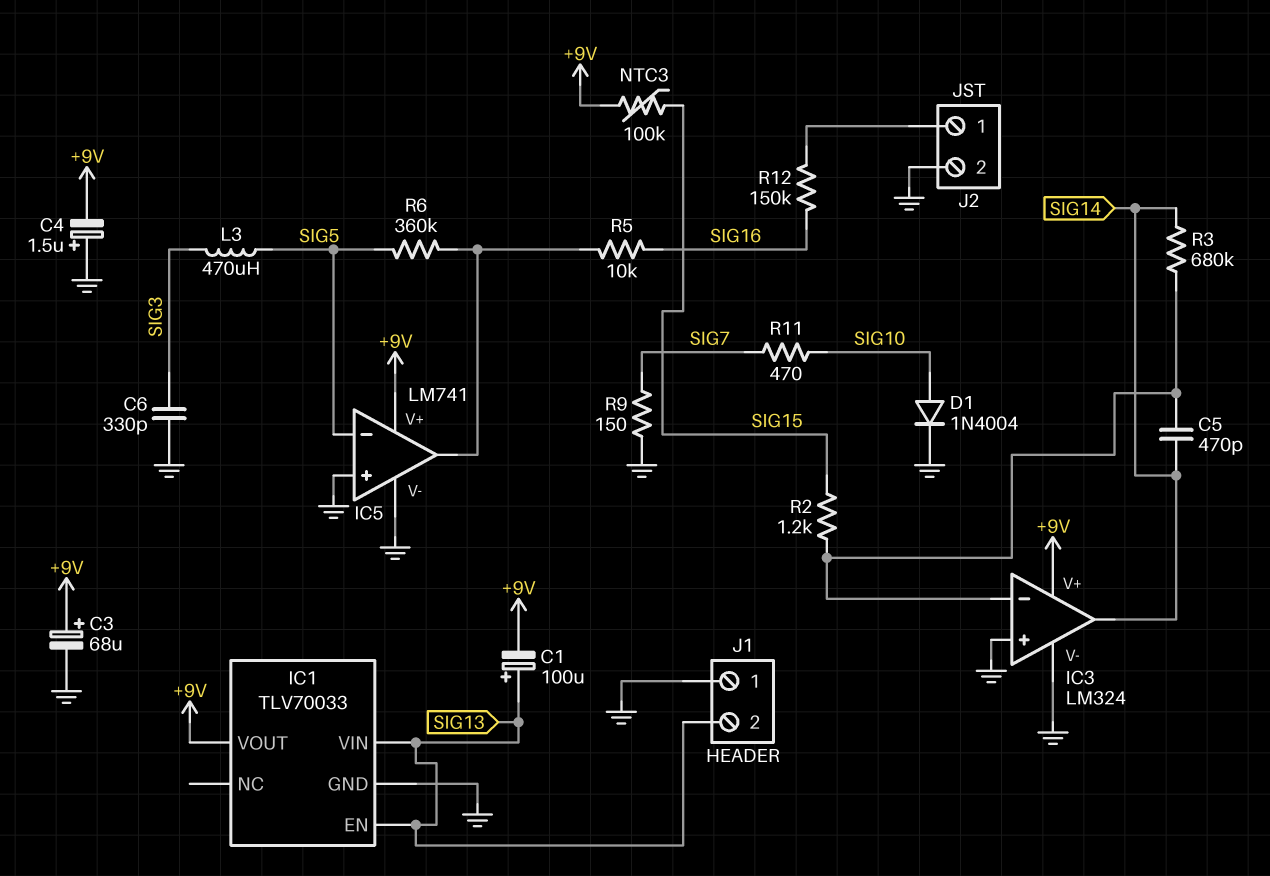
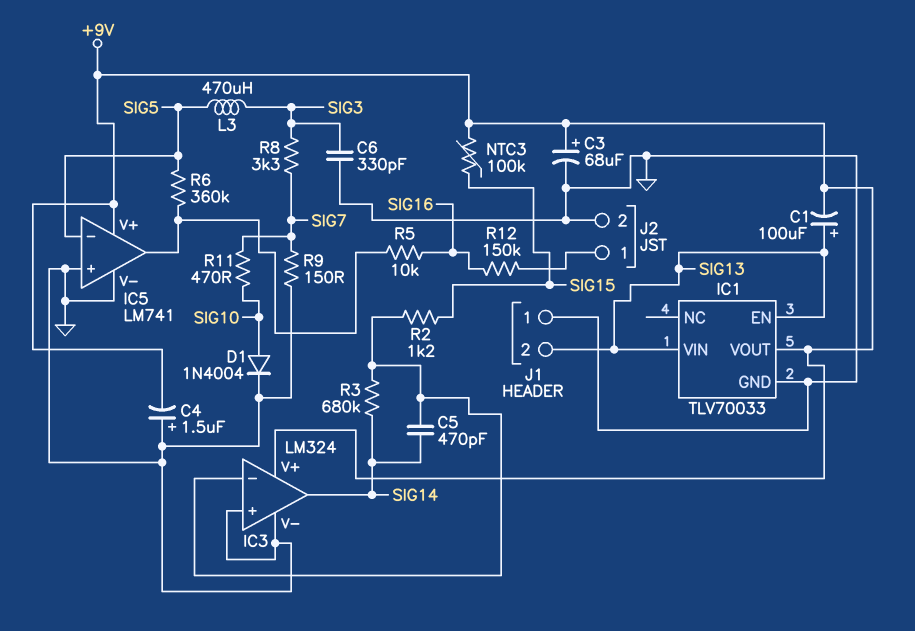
R8: none -> 3.3k (SIG3, SIG7)

